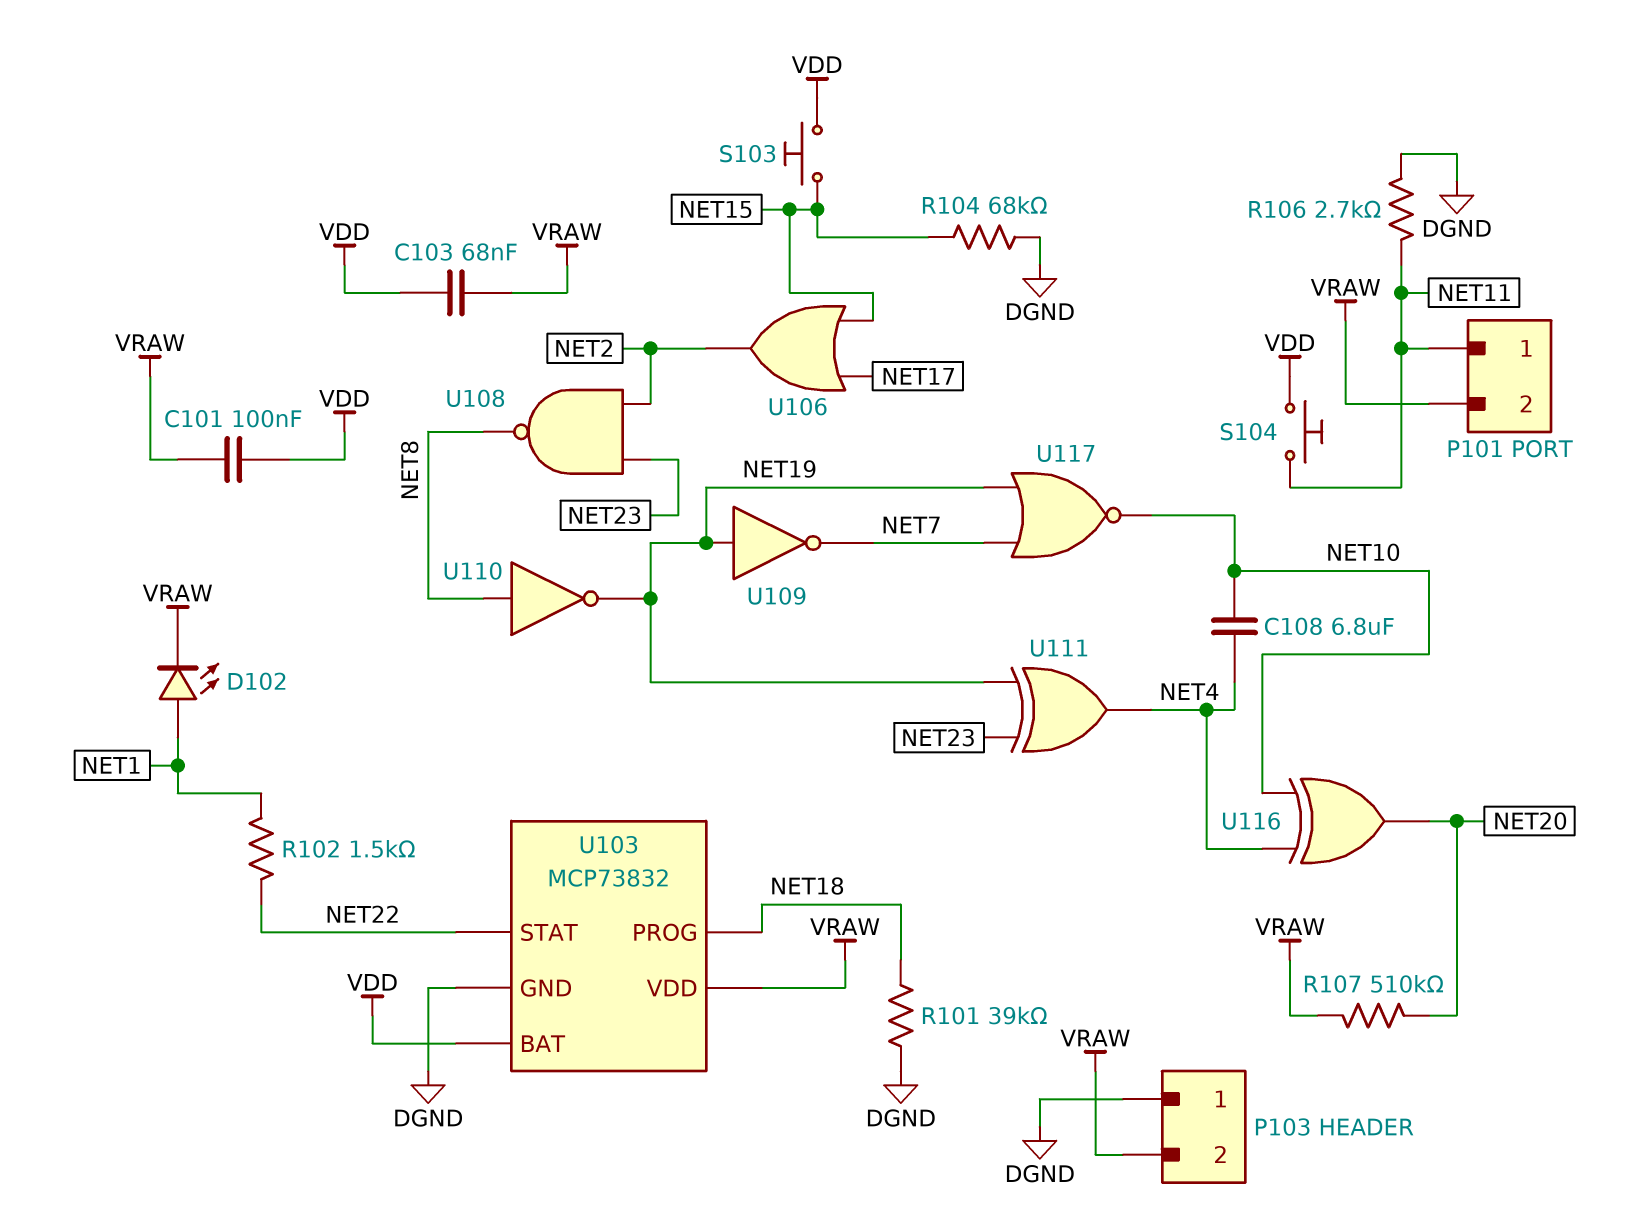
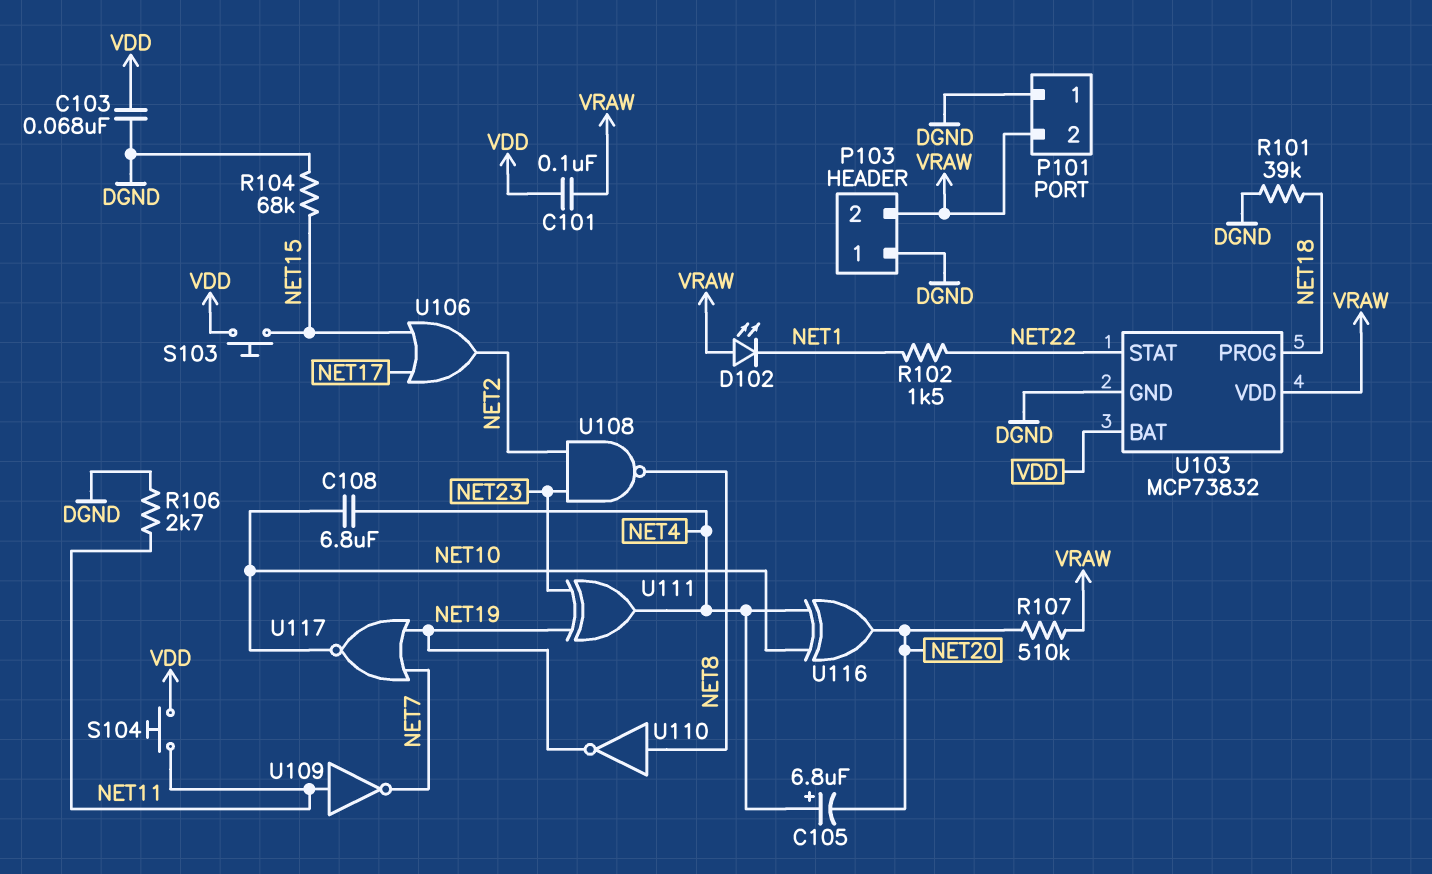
C103: 68nF (VDD, VRAW) -> 68nF (DGND, VDD)
C105: none -> 6.8uF (plus NET4, minus NET20)
D102: LED (A NET1, K VRAW) -> LED (A VRAW, K NET1)
P101 pin 1: NET11 -> DGND
U109: NOT (in NET19, out NET7) -> NOT (in NET11, out NET7)

